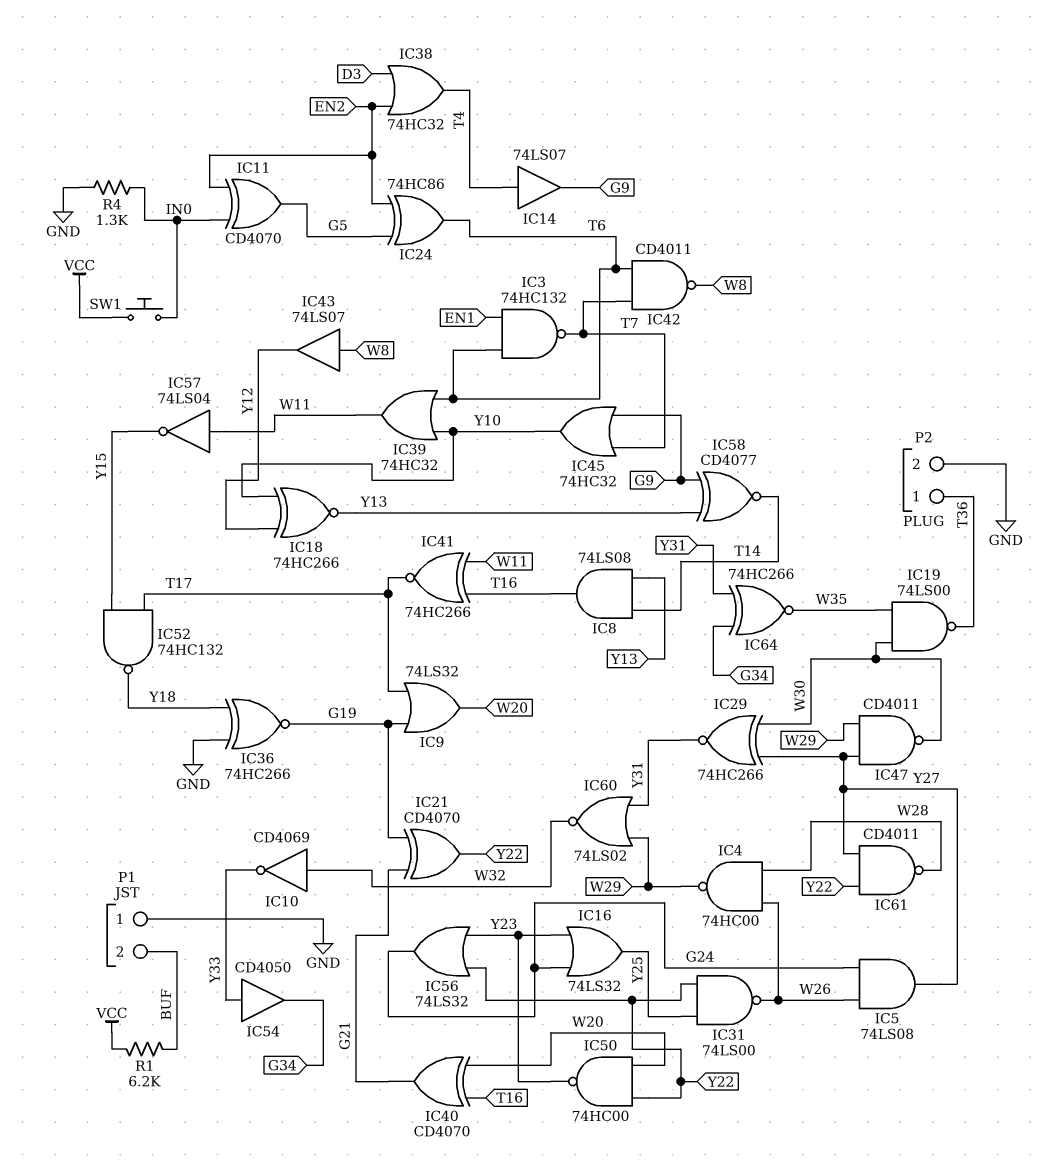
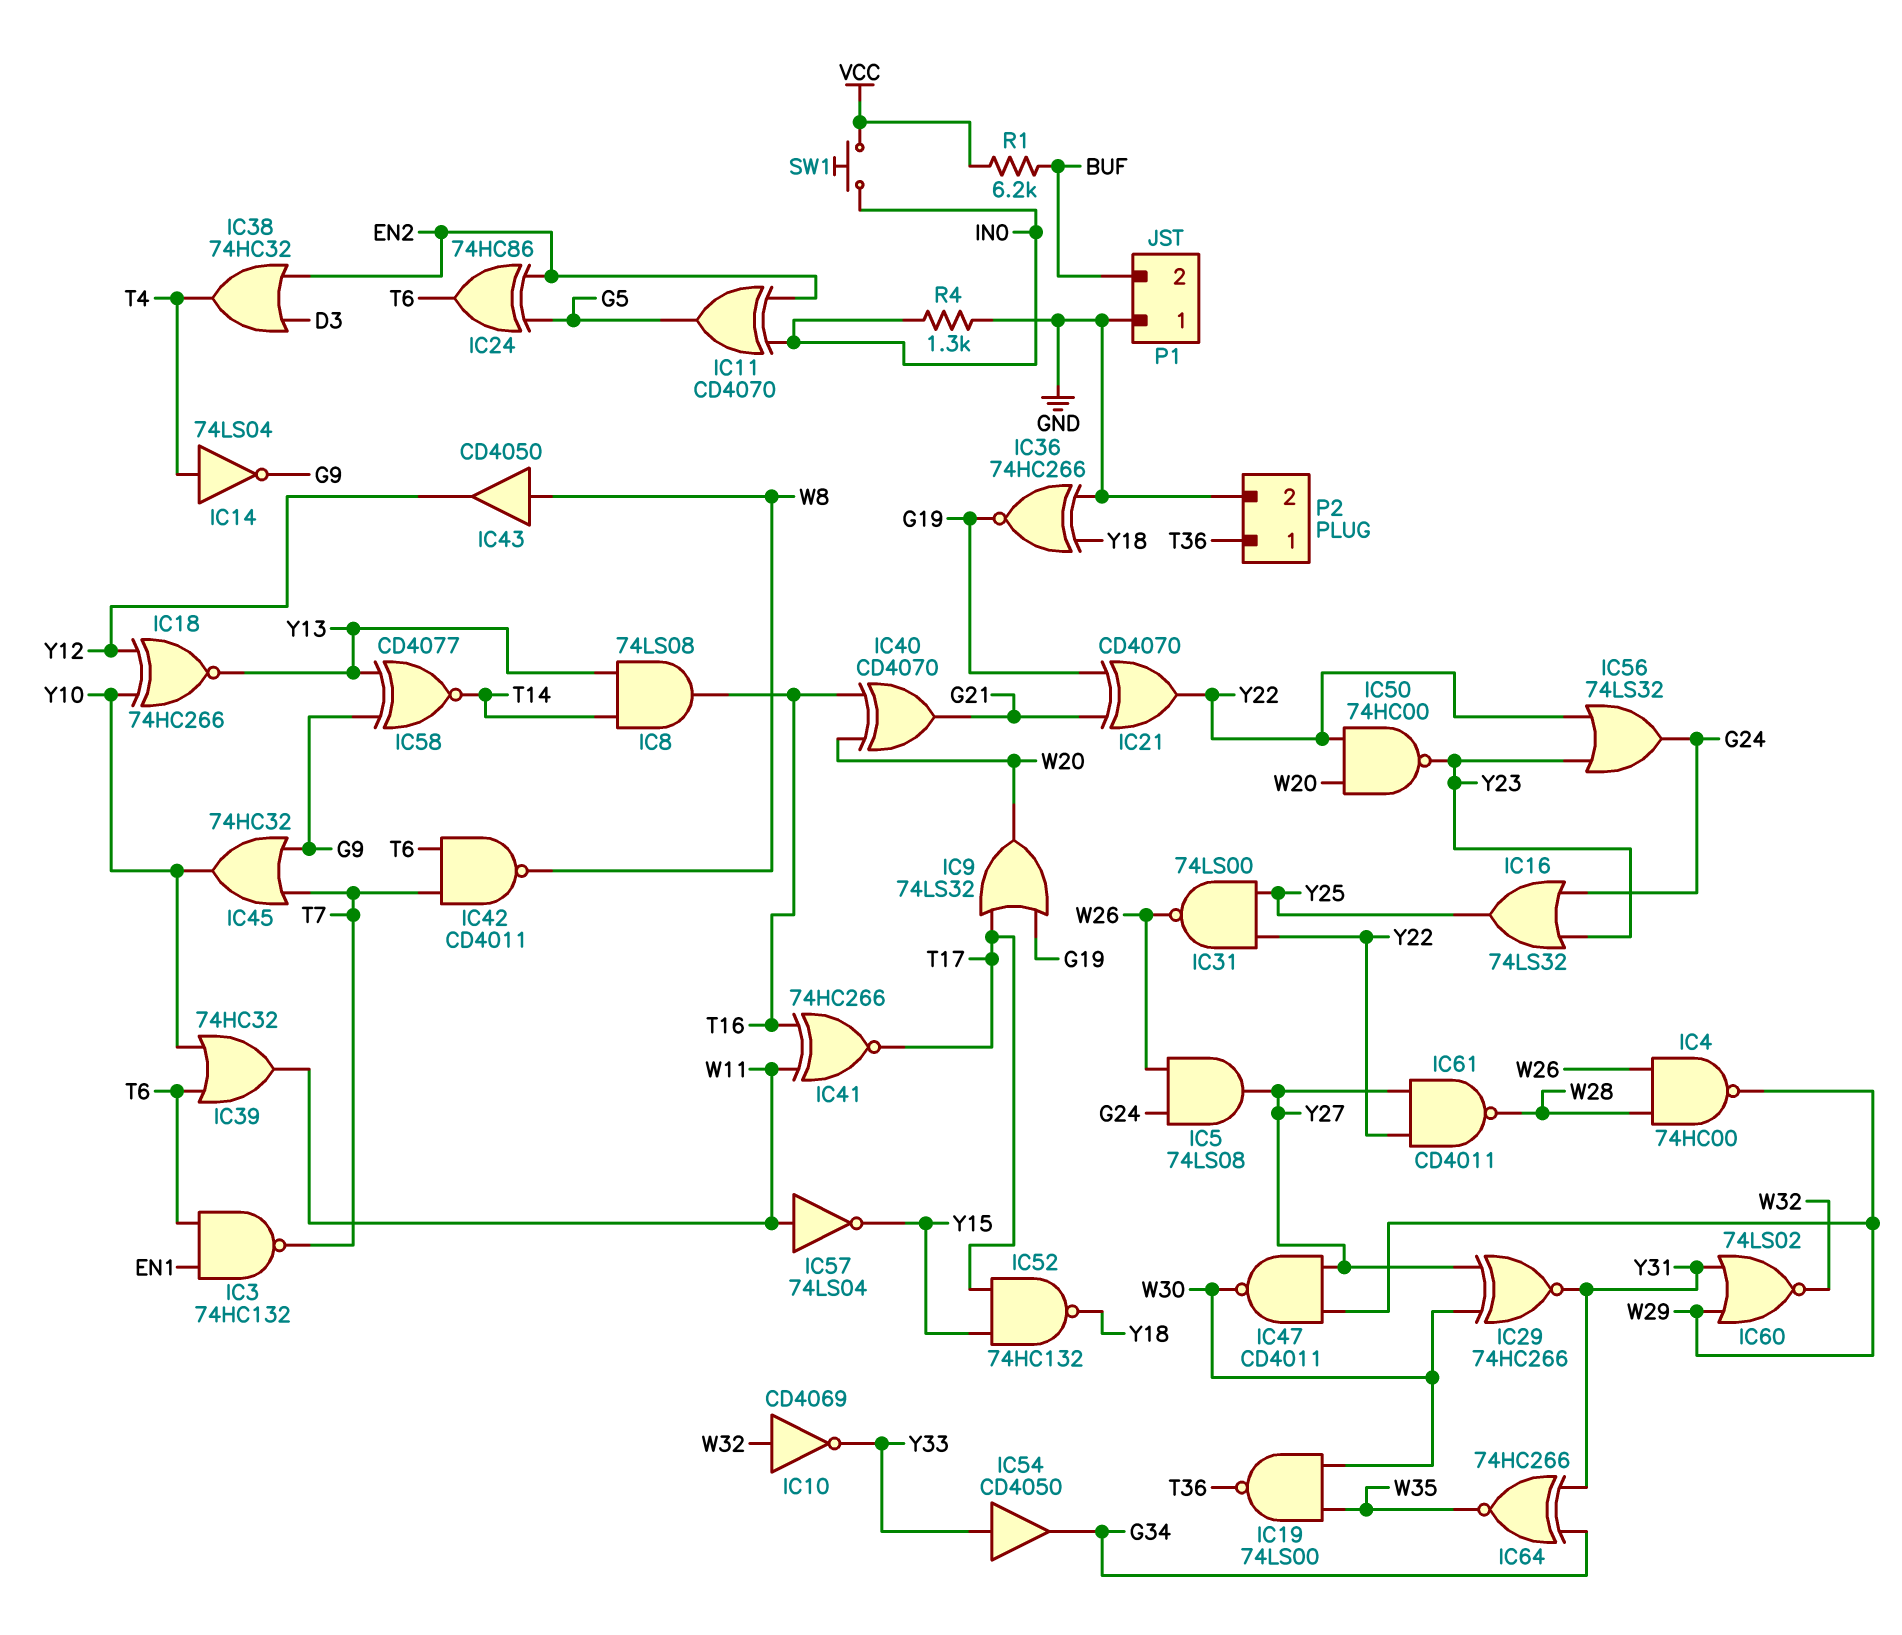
IC14: buffer 74LS07 (in T4, out G9) -> NOT 74LS04 (in T4, out G9)
IC43: buffer 74LS07 (in W8, out Y12) -> buffer CD4050 (in W8, out Y12)

